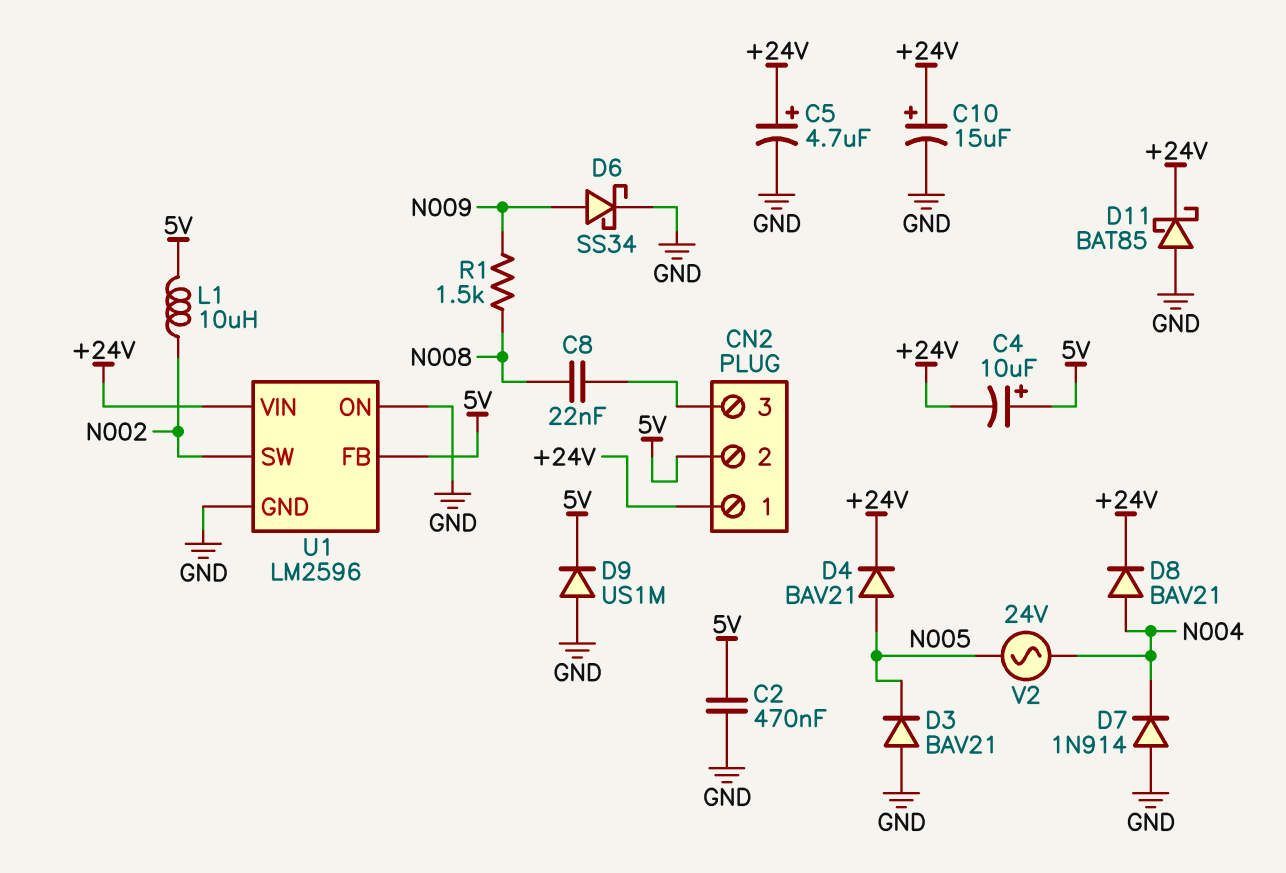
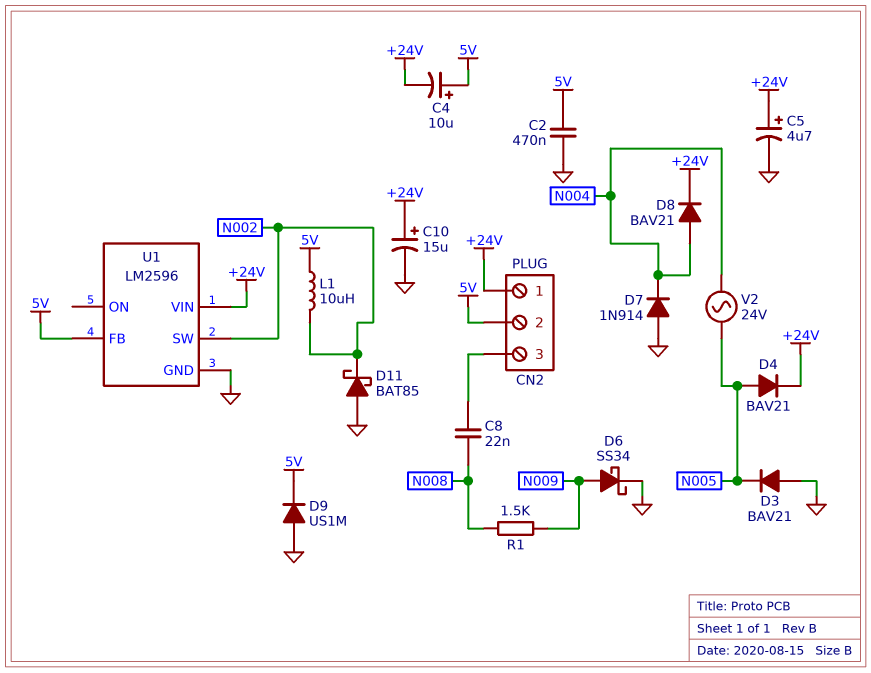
D11: schottky BAT85 (A GND, K +24V) -> schottky BAT85 (A GND, K N002)
U1 pin ON: GND -> none

